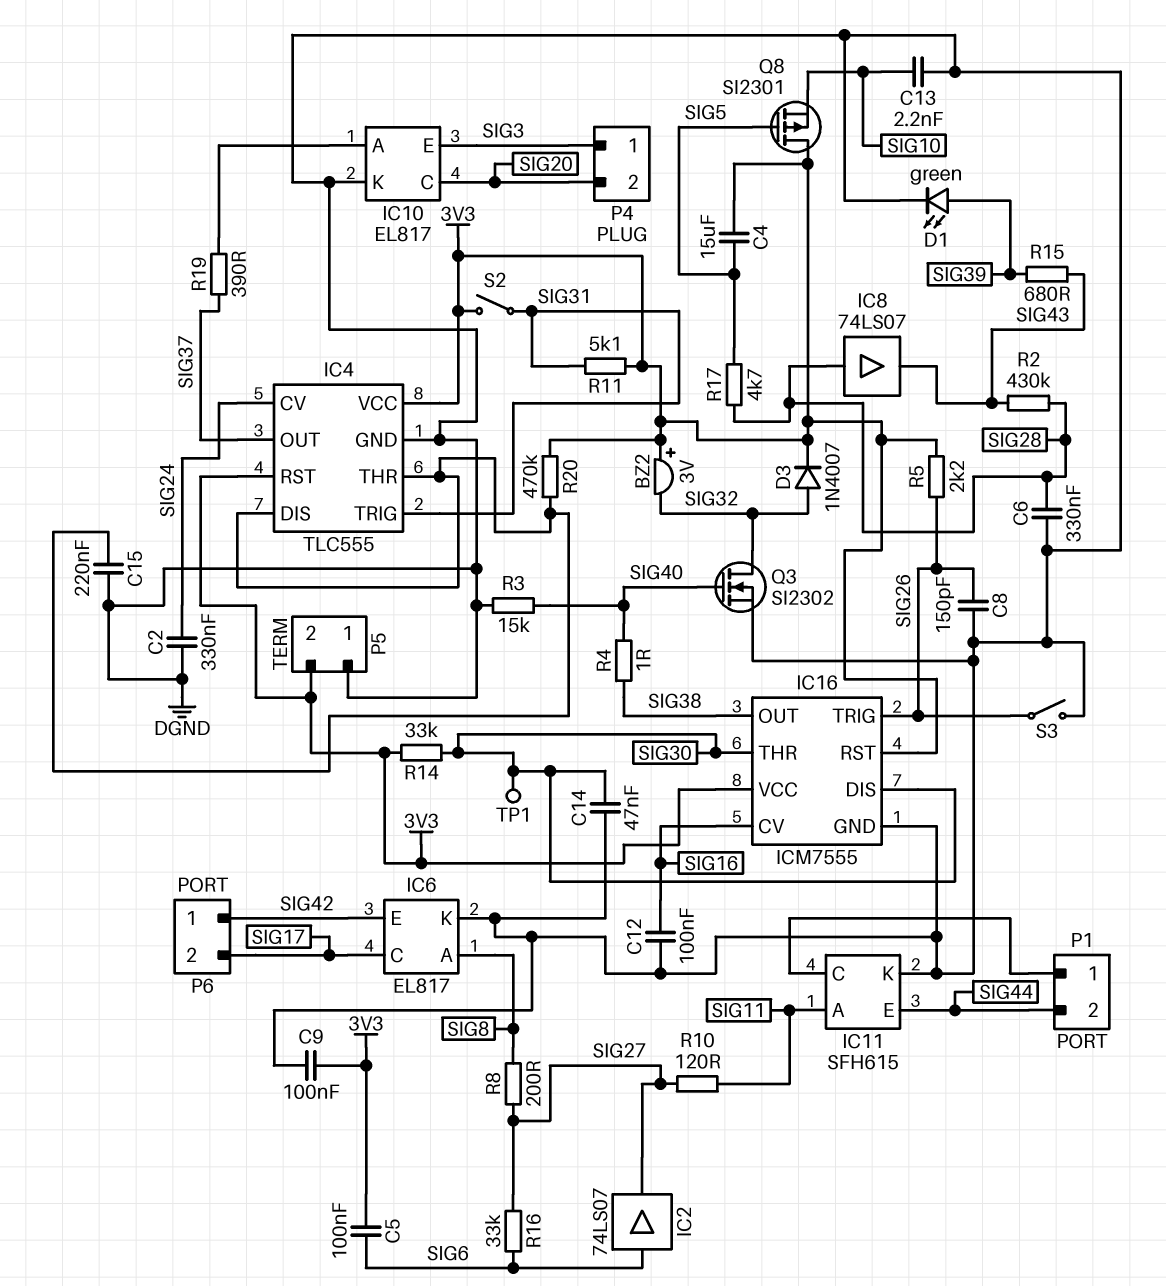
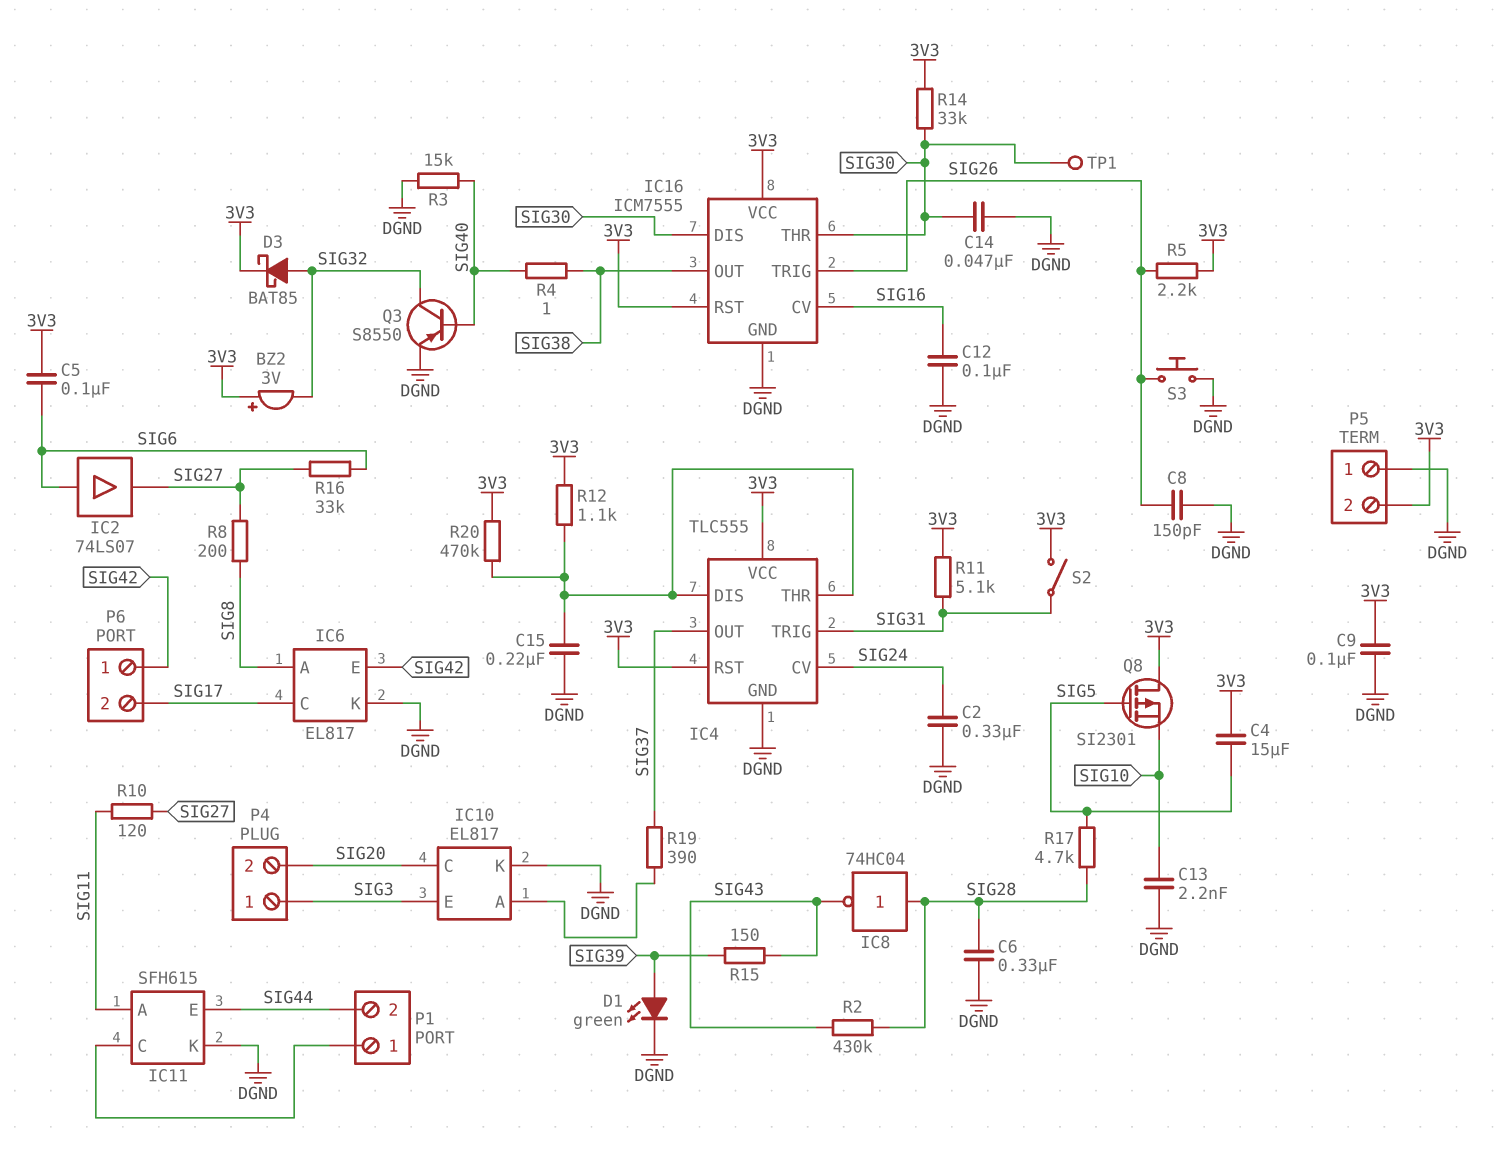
D3: diode 1N4007 (A SIG32, K 3V3) -> schottky BAT85 (A SIG32, K 3V3)
IC8: buffer 74LS07 (in SIG28, out SIG43) -> NOT 74HC04 (in SIG28, out SIG43)
Q3: NMOS SI2302 (G SIG40, D SIG32, S DGND) -> PNP S8550 (B SIG40, C SIG32, E DGND)
R12: none -> 1.1k (3V3, IC4/DIS)
R15: 680 (SIG39, SIG43) -> 150 (SIG39, SIG43)
S3: switch (DGND, SIG26) -> button (DGND, SIG26)

